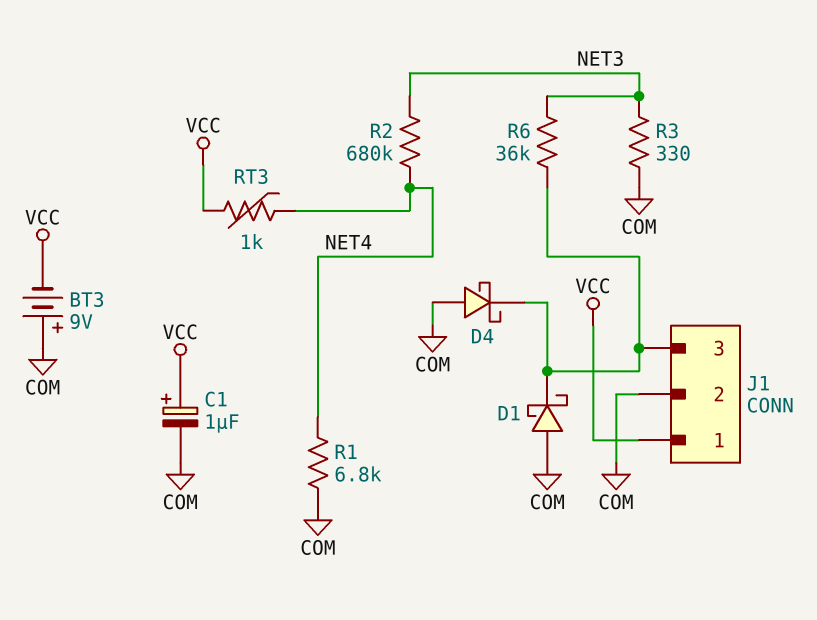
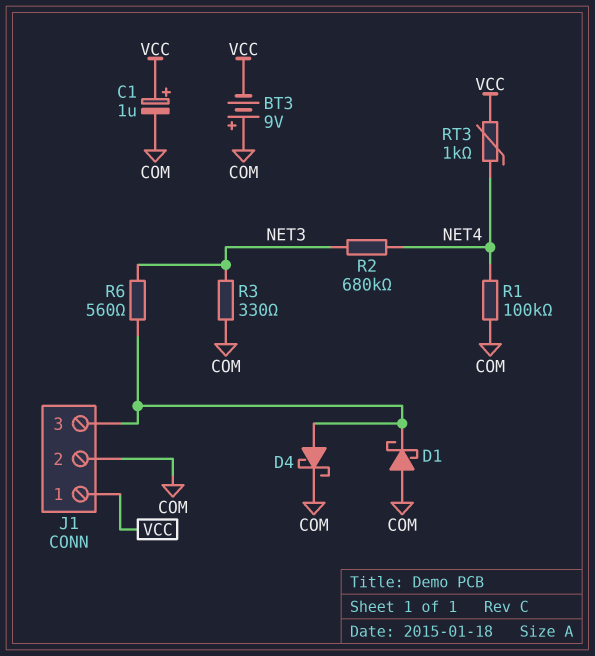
D4: schottky (A COM, K J1/3) -> schottky (A J1/3, K COM)
R1: 6.8k (COM, NET4) -> 100k (COM, NET4)
R6: 36k (J1/3, NET3) -> 560 (J1/3, NET3)

